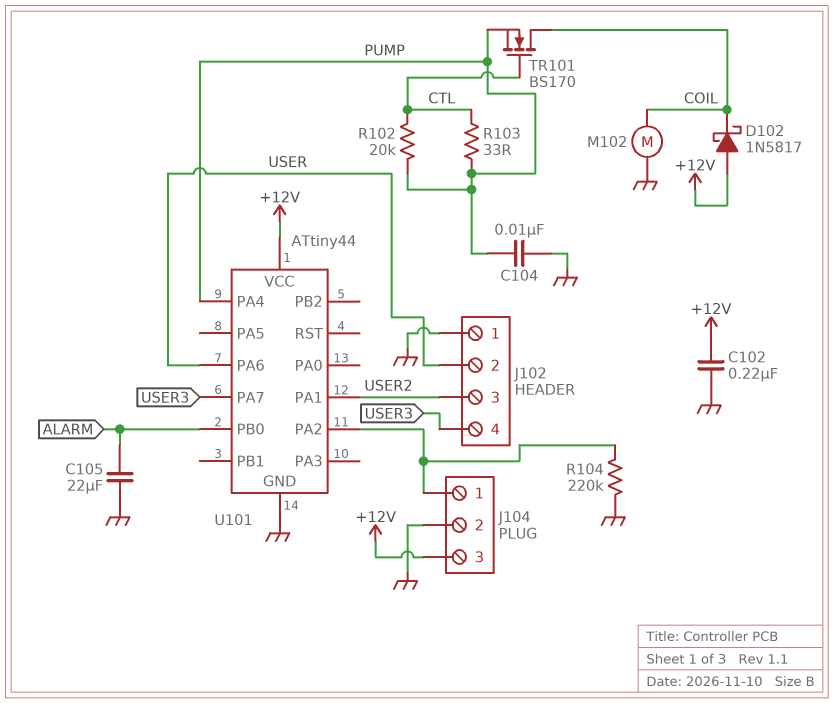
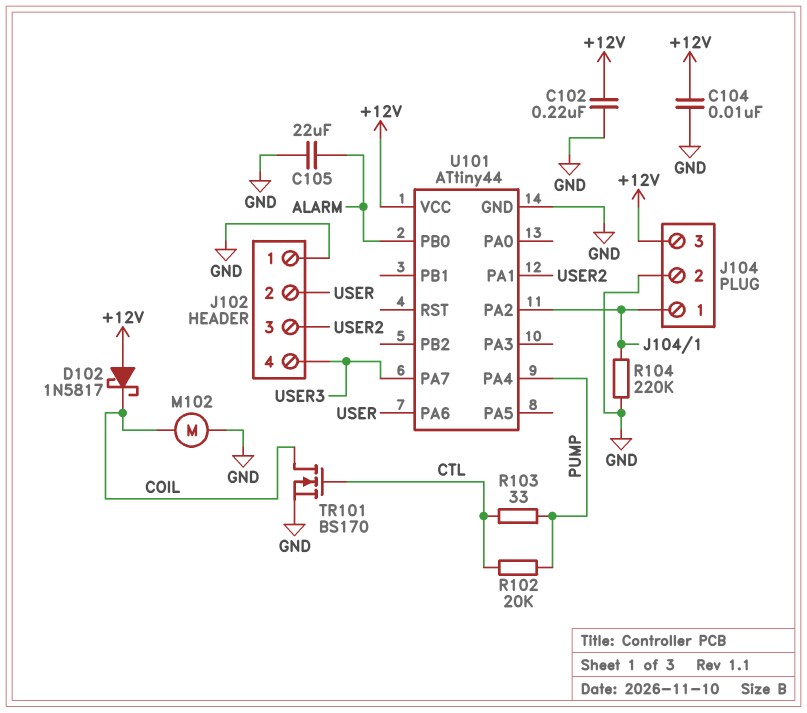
C104: 10nF (GND, PUMP) -> 10nF (+12V, GND)
TR101: NMOS BS170 (G CTL, D COIL, S PUMP) -> NMOS BS170 (G CTL, D COIL, S GND)

